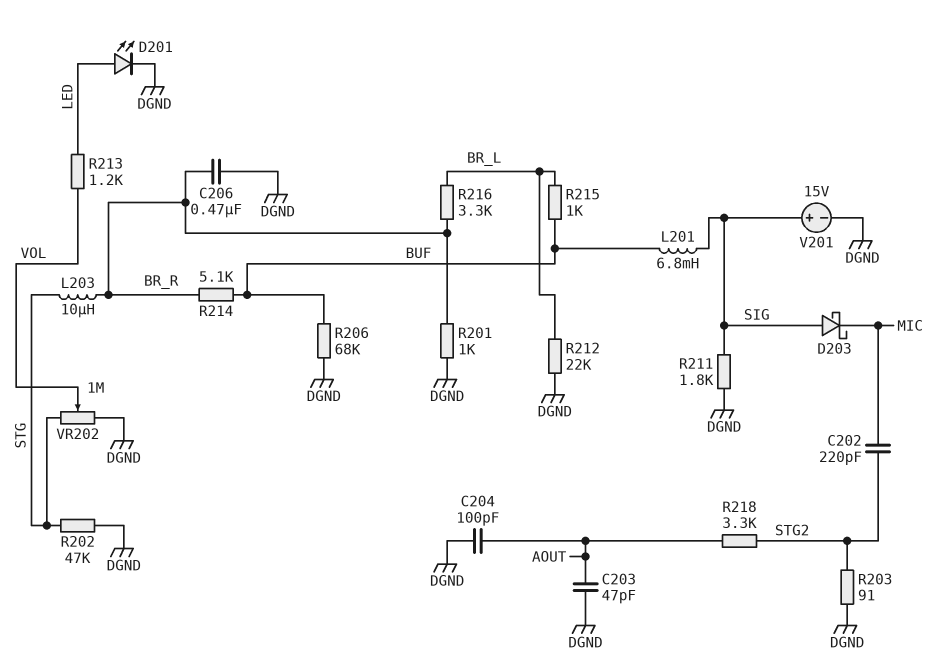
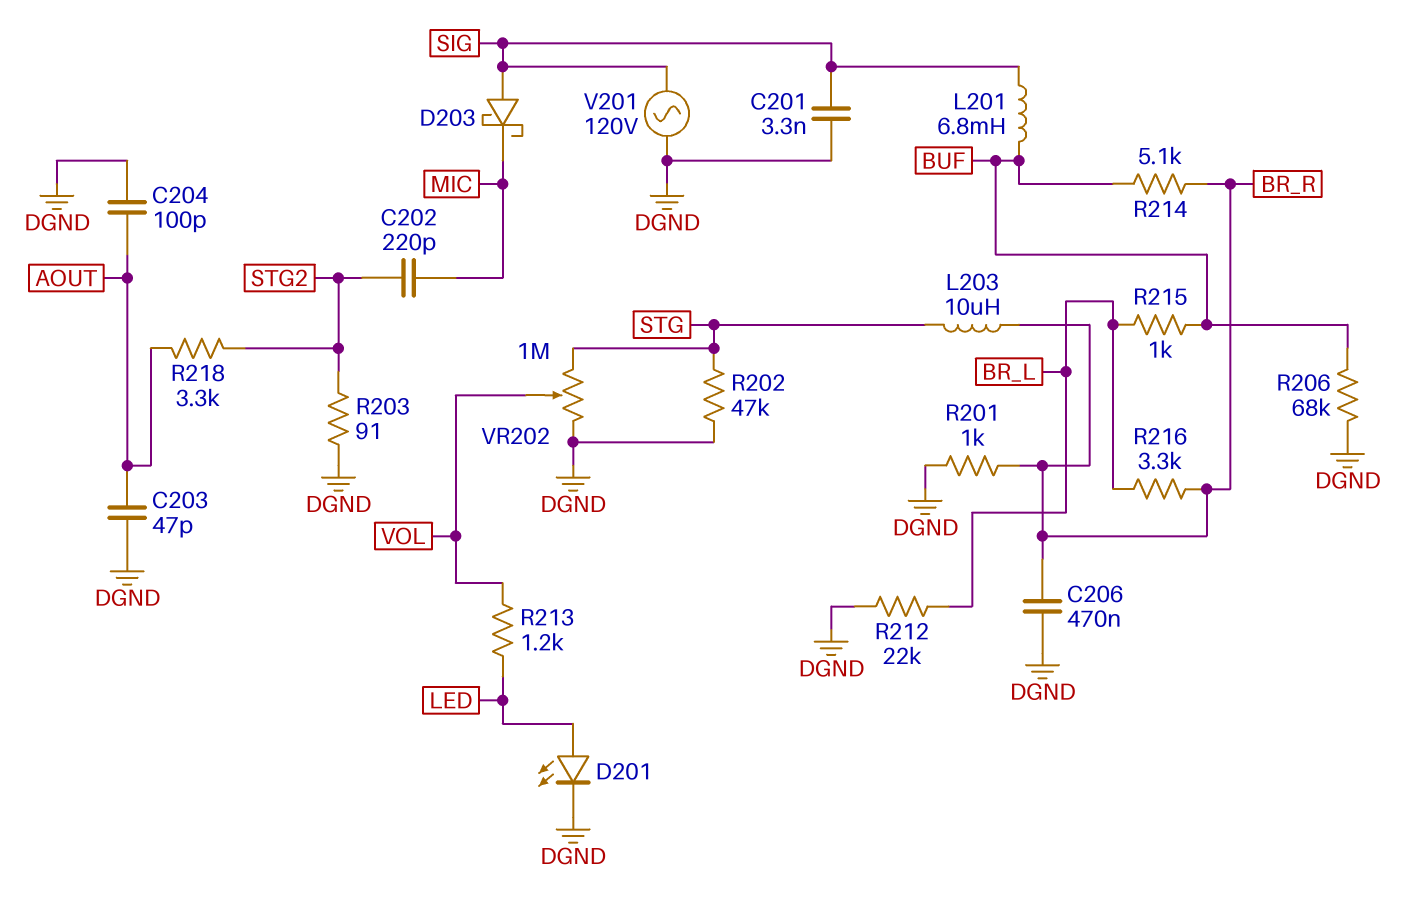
C201: none -> 3.3nF (DGND, SIG)
R211: 1.8k (DGND, SIG) -> none
V201: 15V (plus SIG, minus DGND) -> AC 120V (DGND, SIG)

